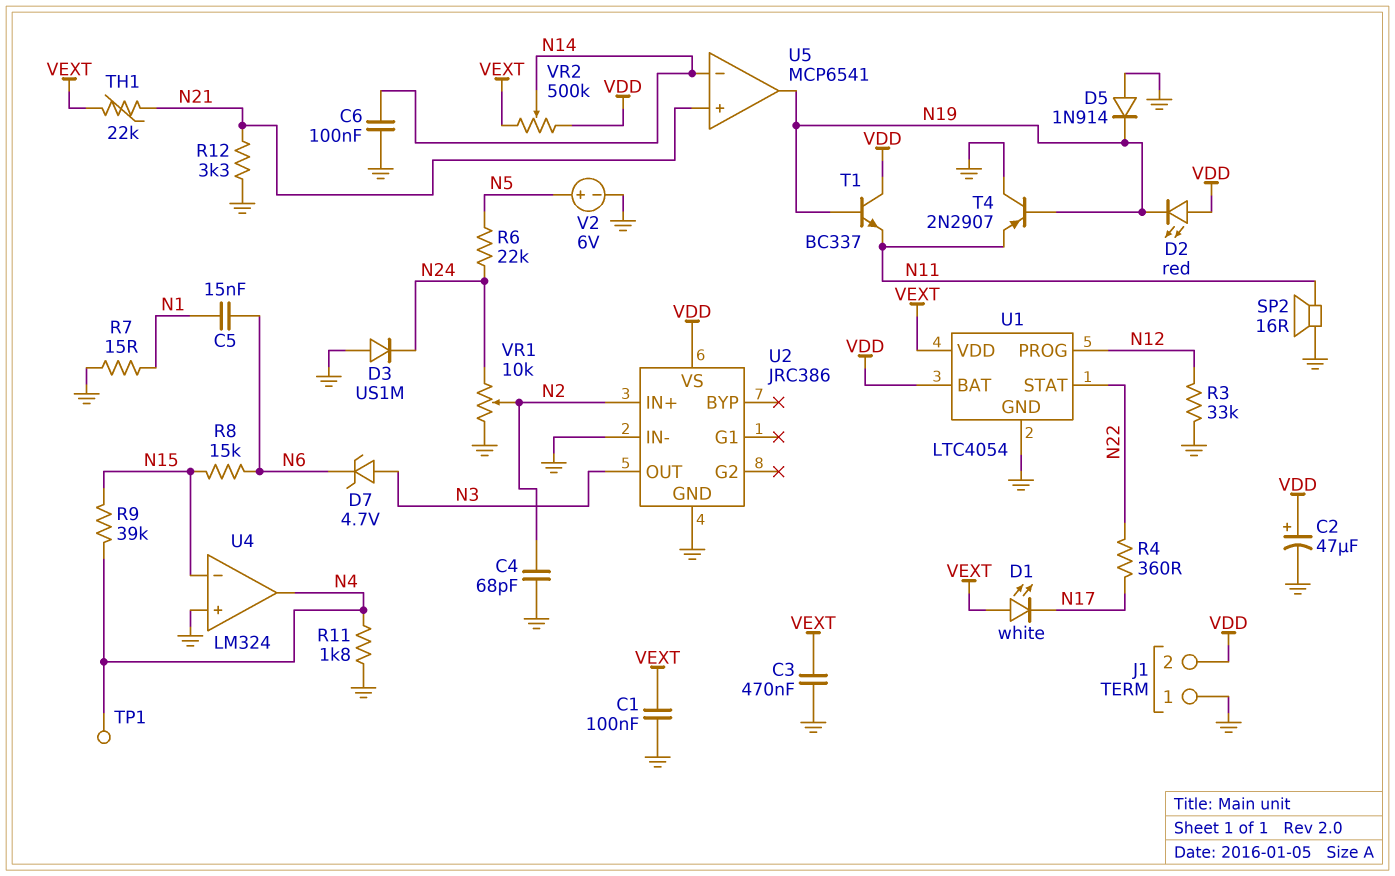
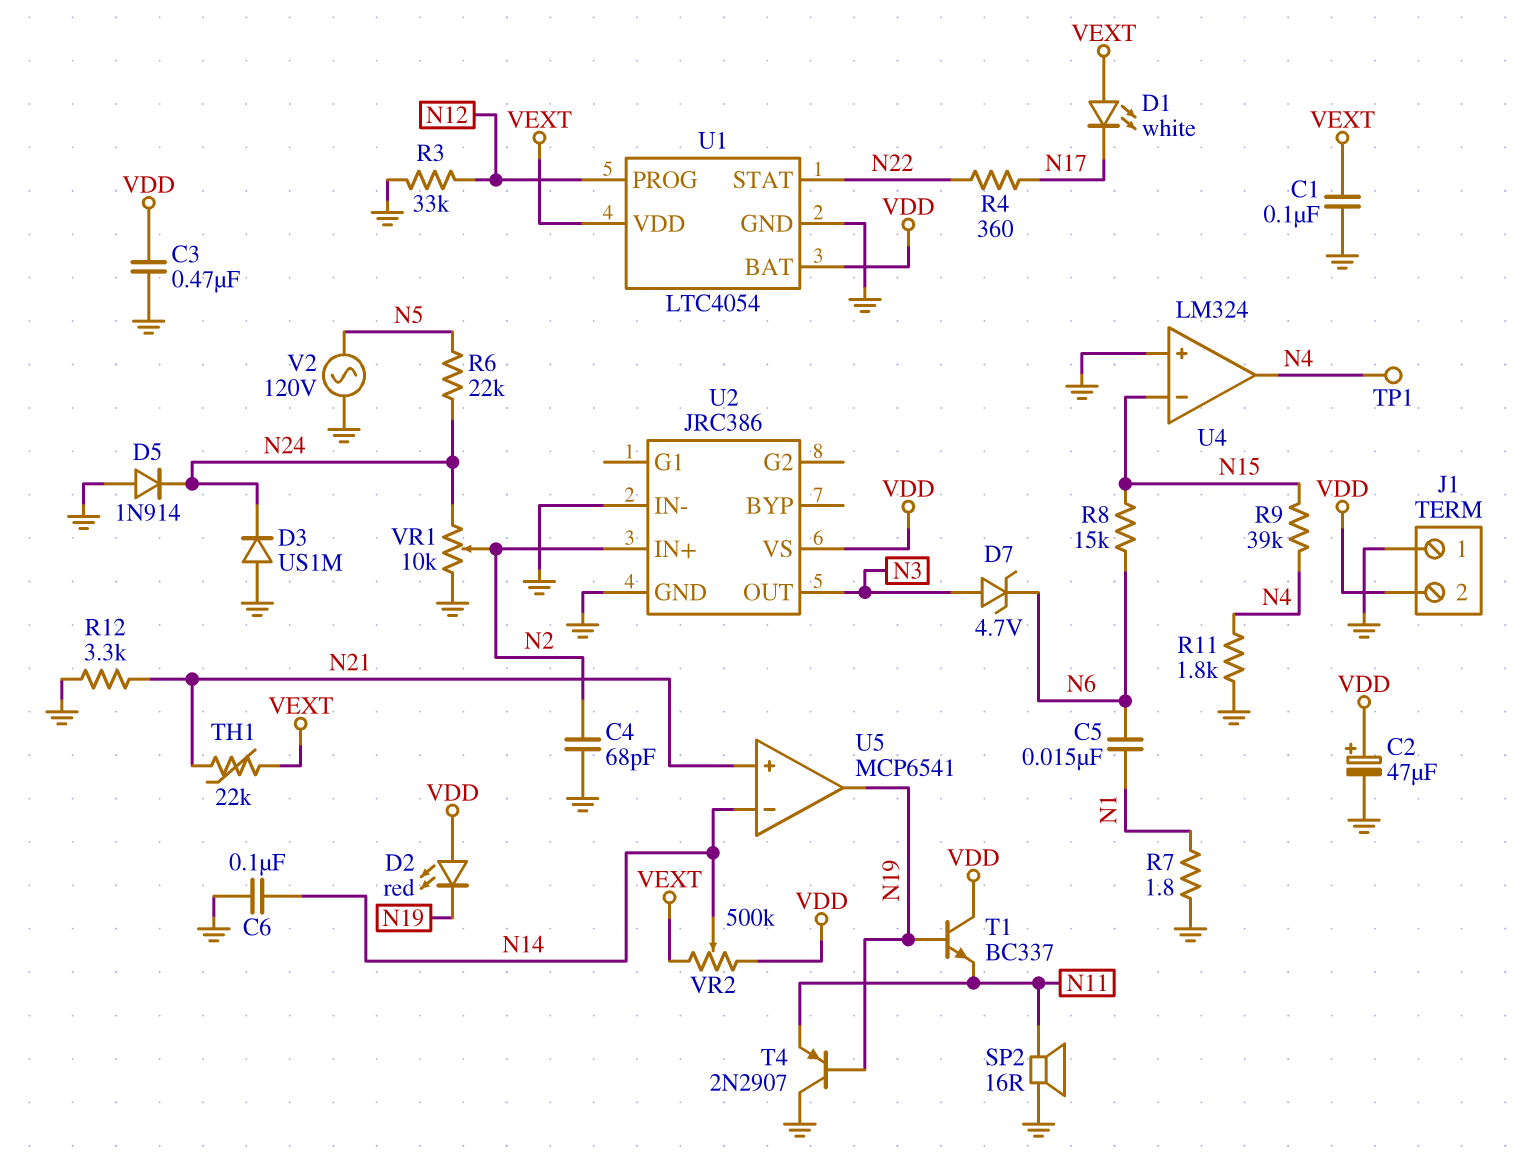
C3: 470nF (GND, VEXT) -> 470nF (GND, VDD)
D5: diode 1N914 (A GND, K N19) -> diode 1N914 (A GND, K N24)
R7: 15 (GND, N1) -> 1.8 (GND, N1)
V2: 6V (plus N5, minus GND) -> AC 120V (GND, N5)

